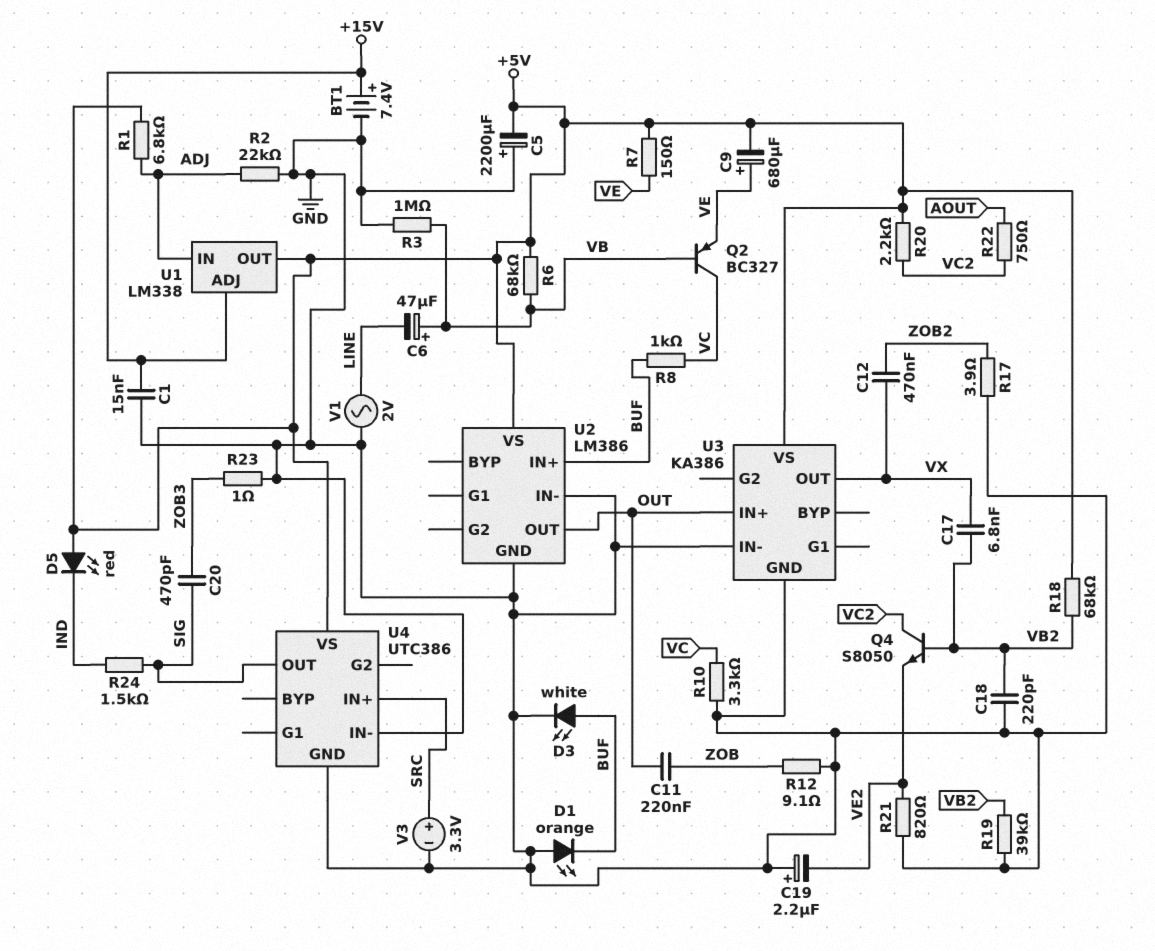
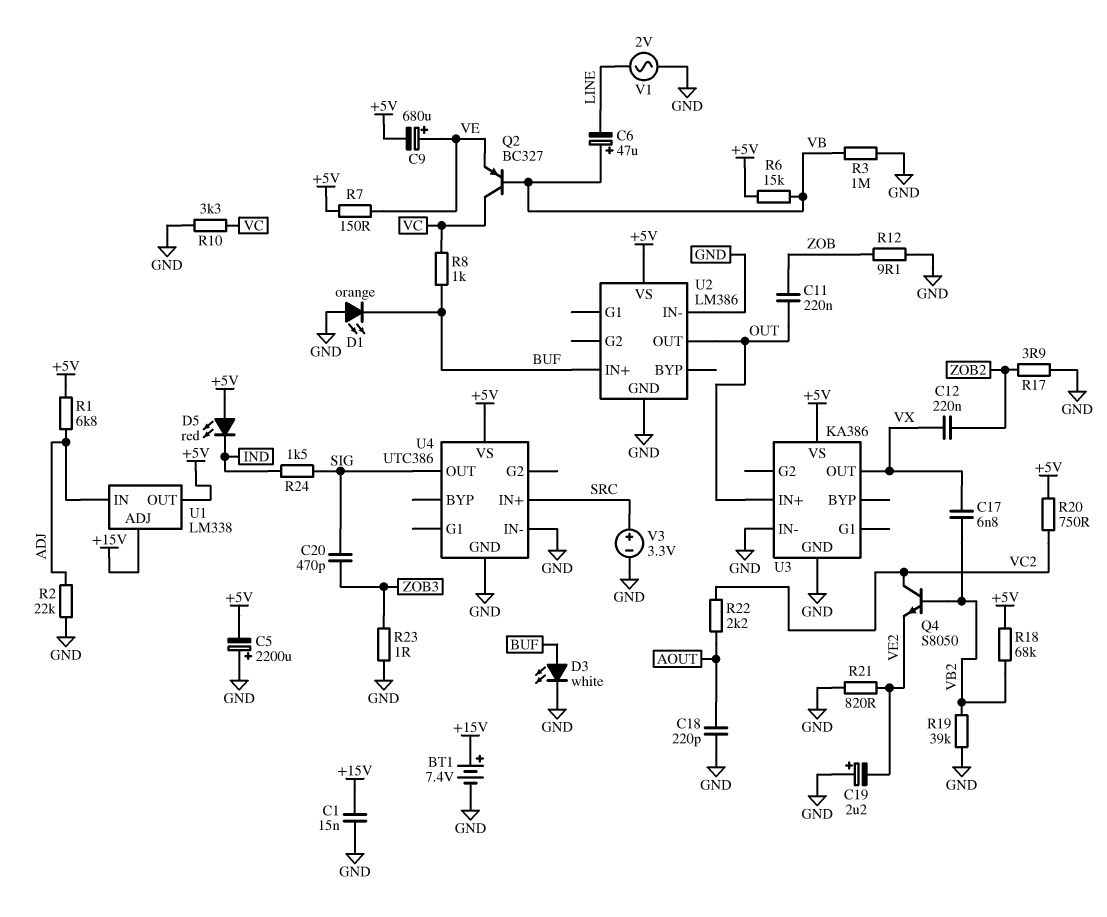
C12: 470nF (VX, ZOB2) -> 220nF (VX, ZOB2)
C18: 220pF (GND, VB2) -> 220pF (AOUT, GND)
R6: 68k (+5V, VB) -> 15k (+5V, VB)
R20: 2.2k (+5V, VC2) -> 750 (+5V, VC2)
R22: 750 (AOUT, VC2) -> 2.2k (AOUT, VC2)

